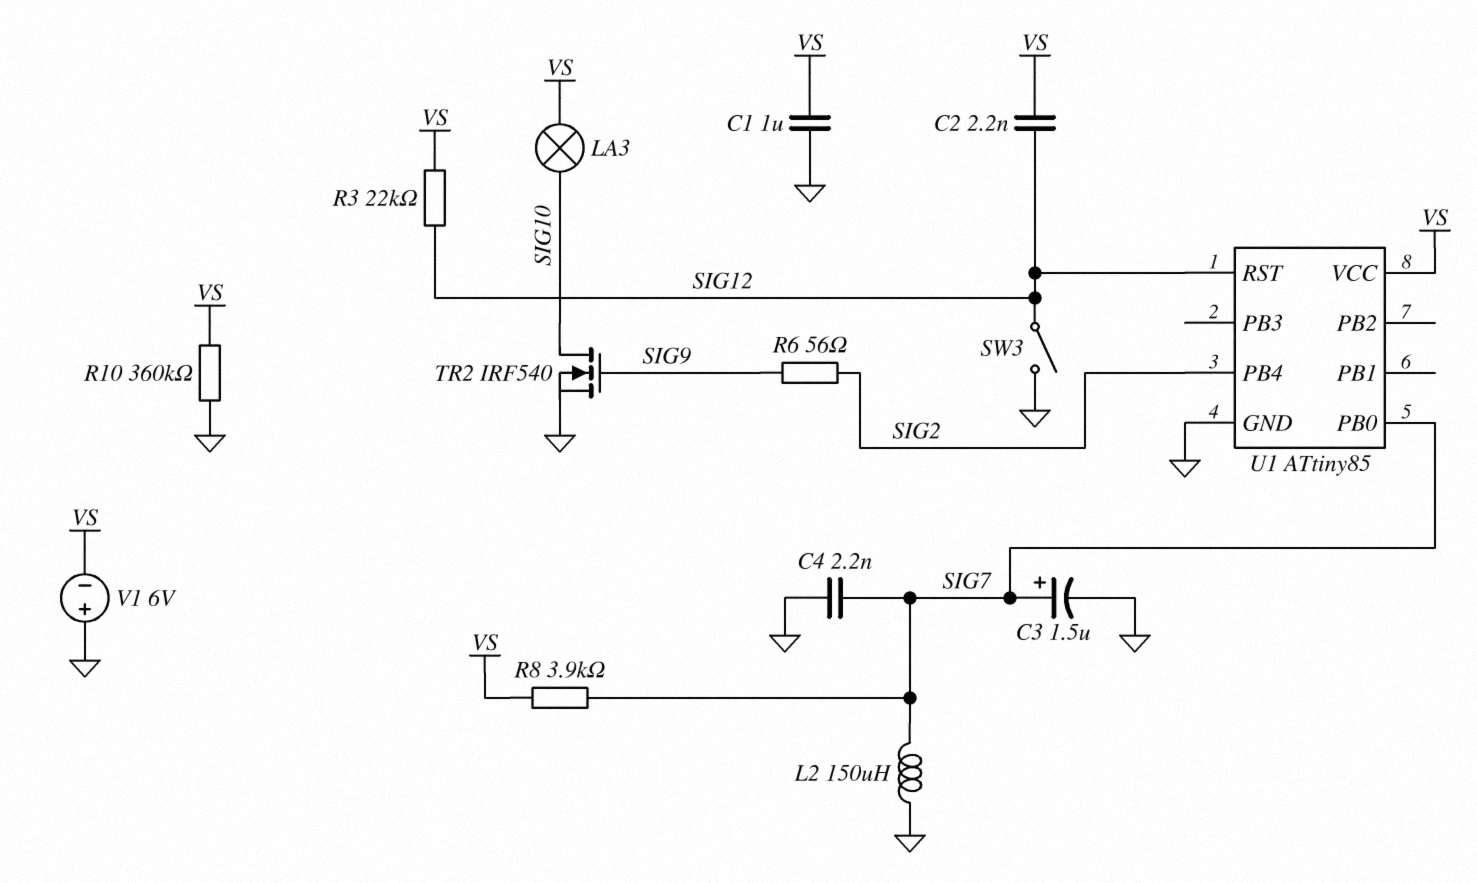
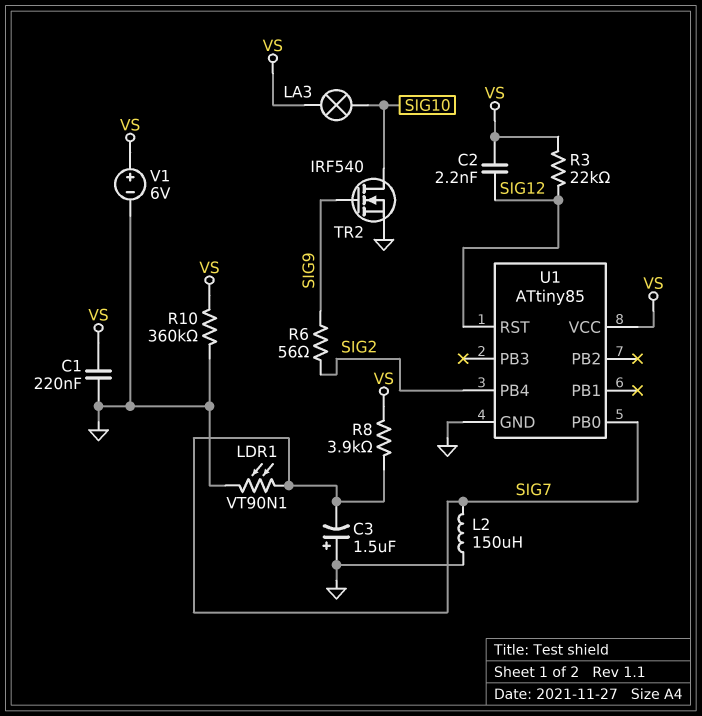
C1: 1uF (GND, VS) -> 220nF (GND, VS)
C3: 1.5uF (plus SIG7, minus GND) -> 1.5uF (plus GND, minus SIG7)
C4: 2.2nF (GND, SIG7) -> none
LDR1: none -> VT90N1 (GND, SIG7)
SW3: switch (GND, SIG12) -> none
V1: 6V (plus GND, minus VS) -> 6V (plus VS, minus GND)

